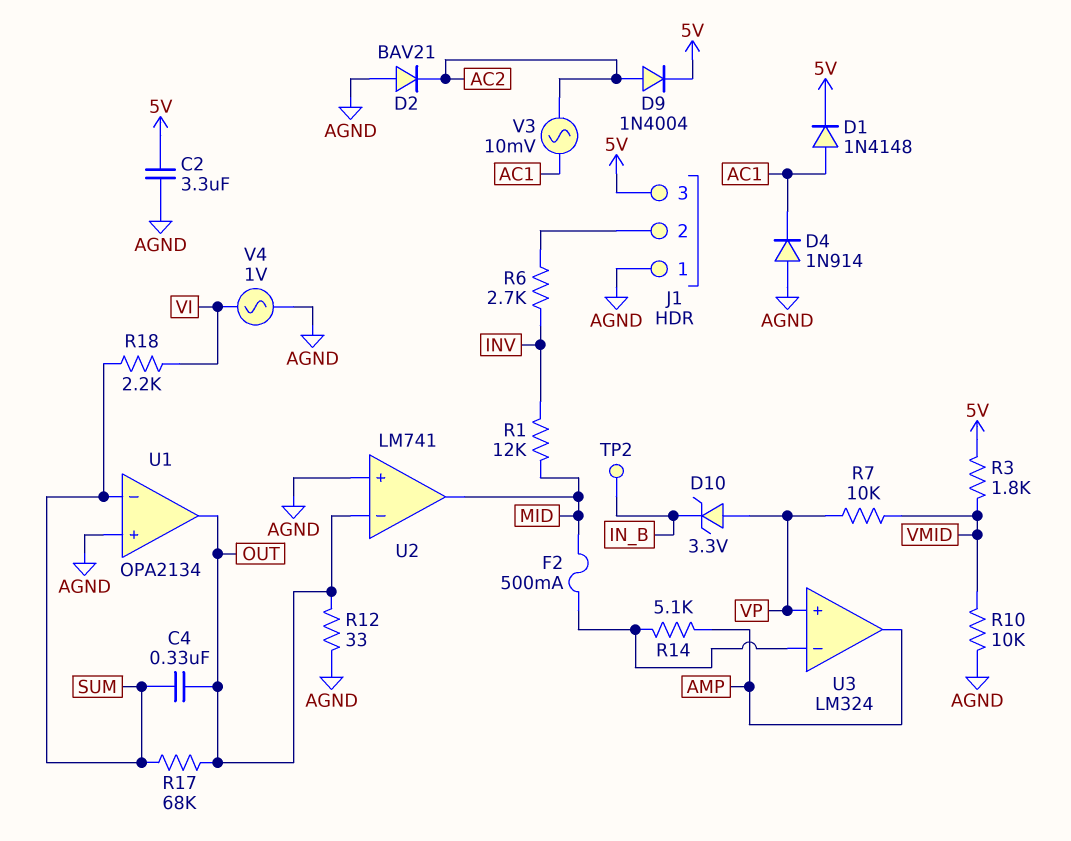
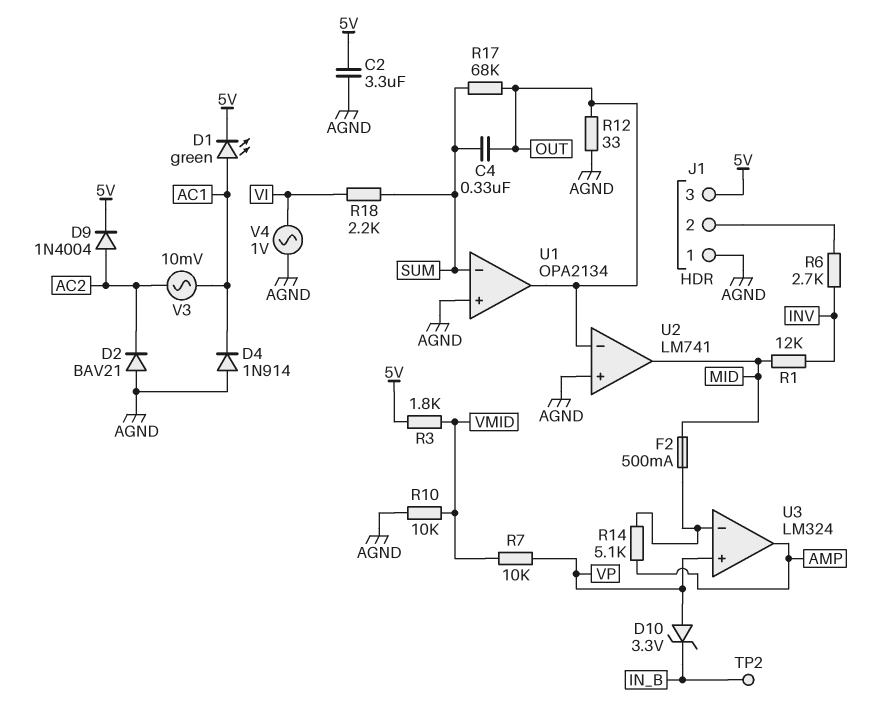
D1: diode 1N4148 (A AC1, K 5V) -> LED green (A AC1, K 5V)

